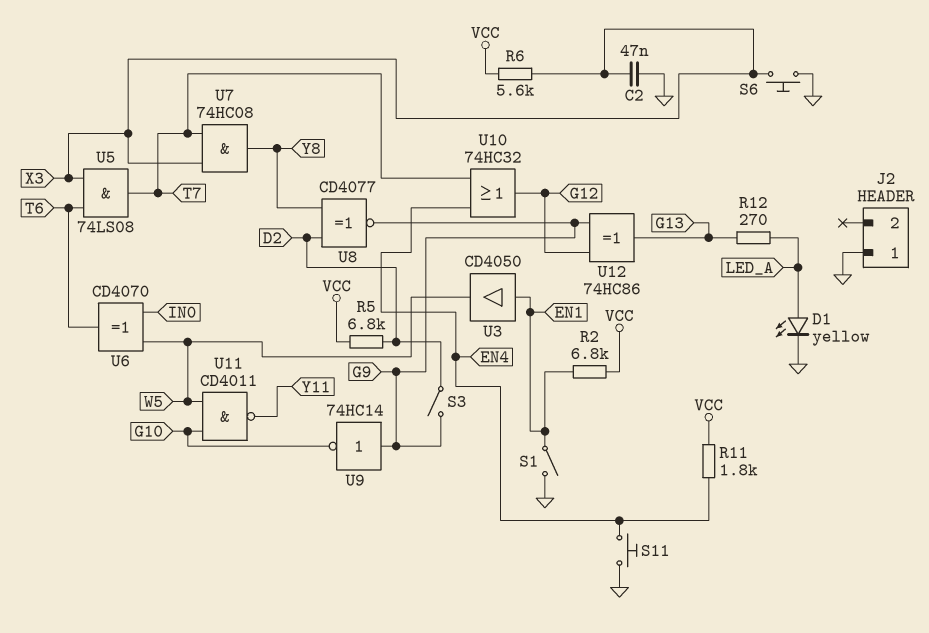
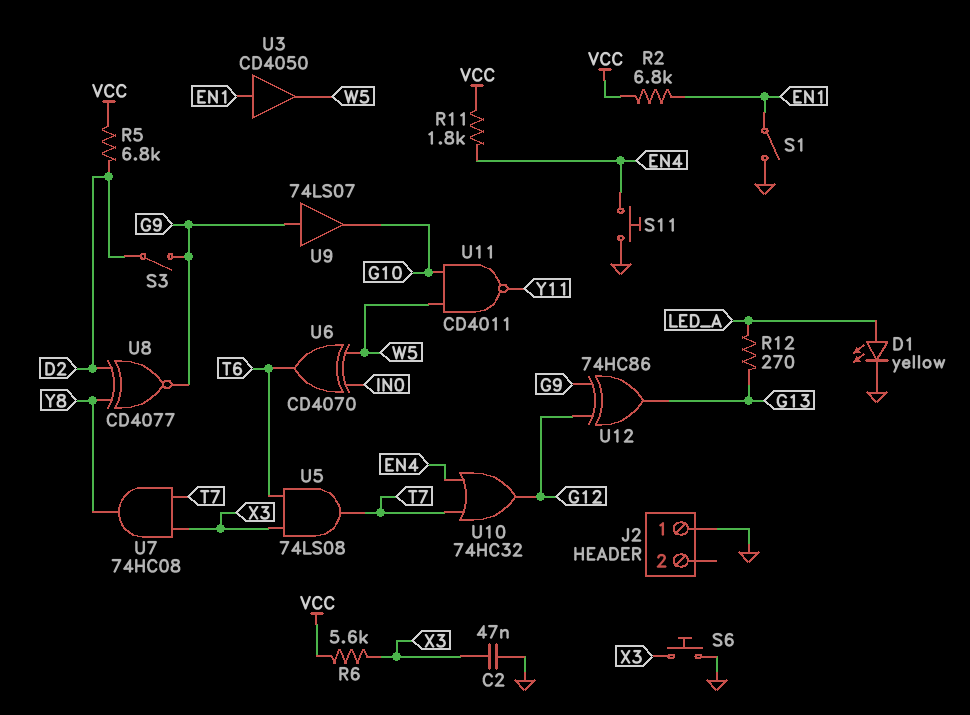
U9: NOT 74HC14 (in G9, out G10) -> buffer 74LS07 (in G9, out G10)

